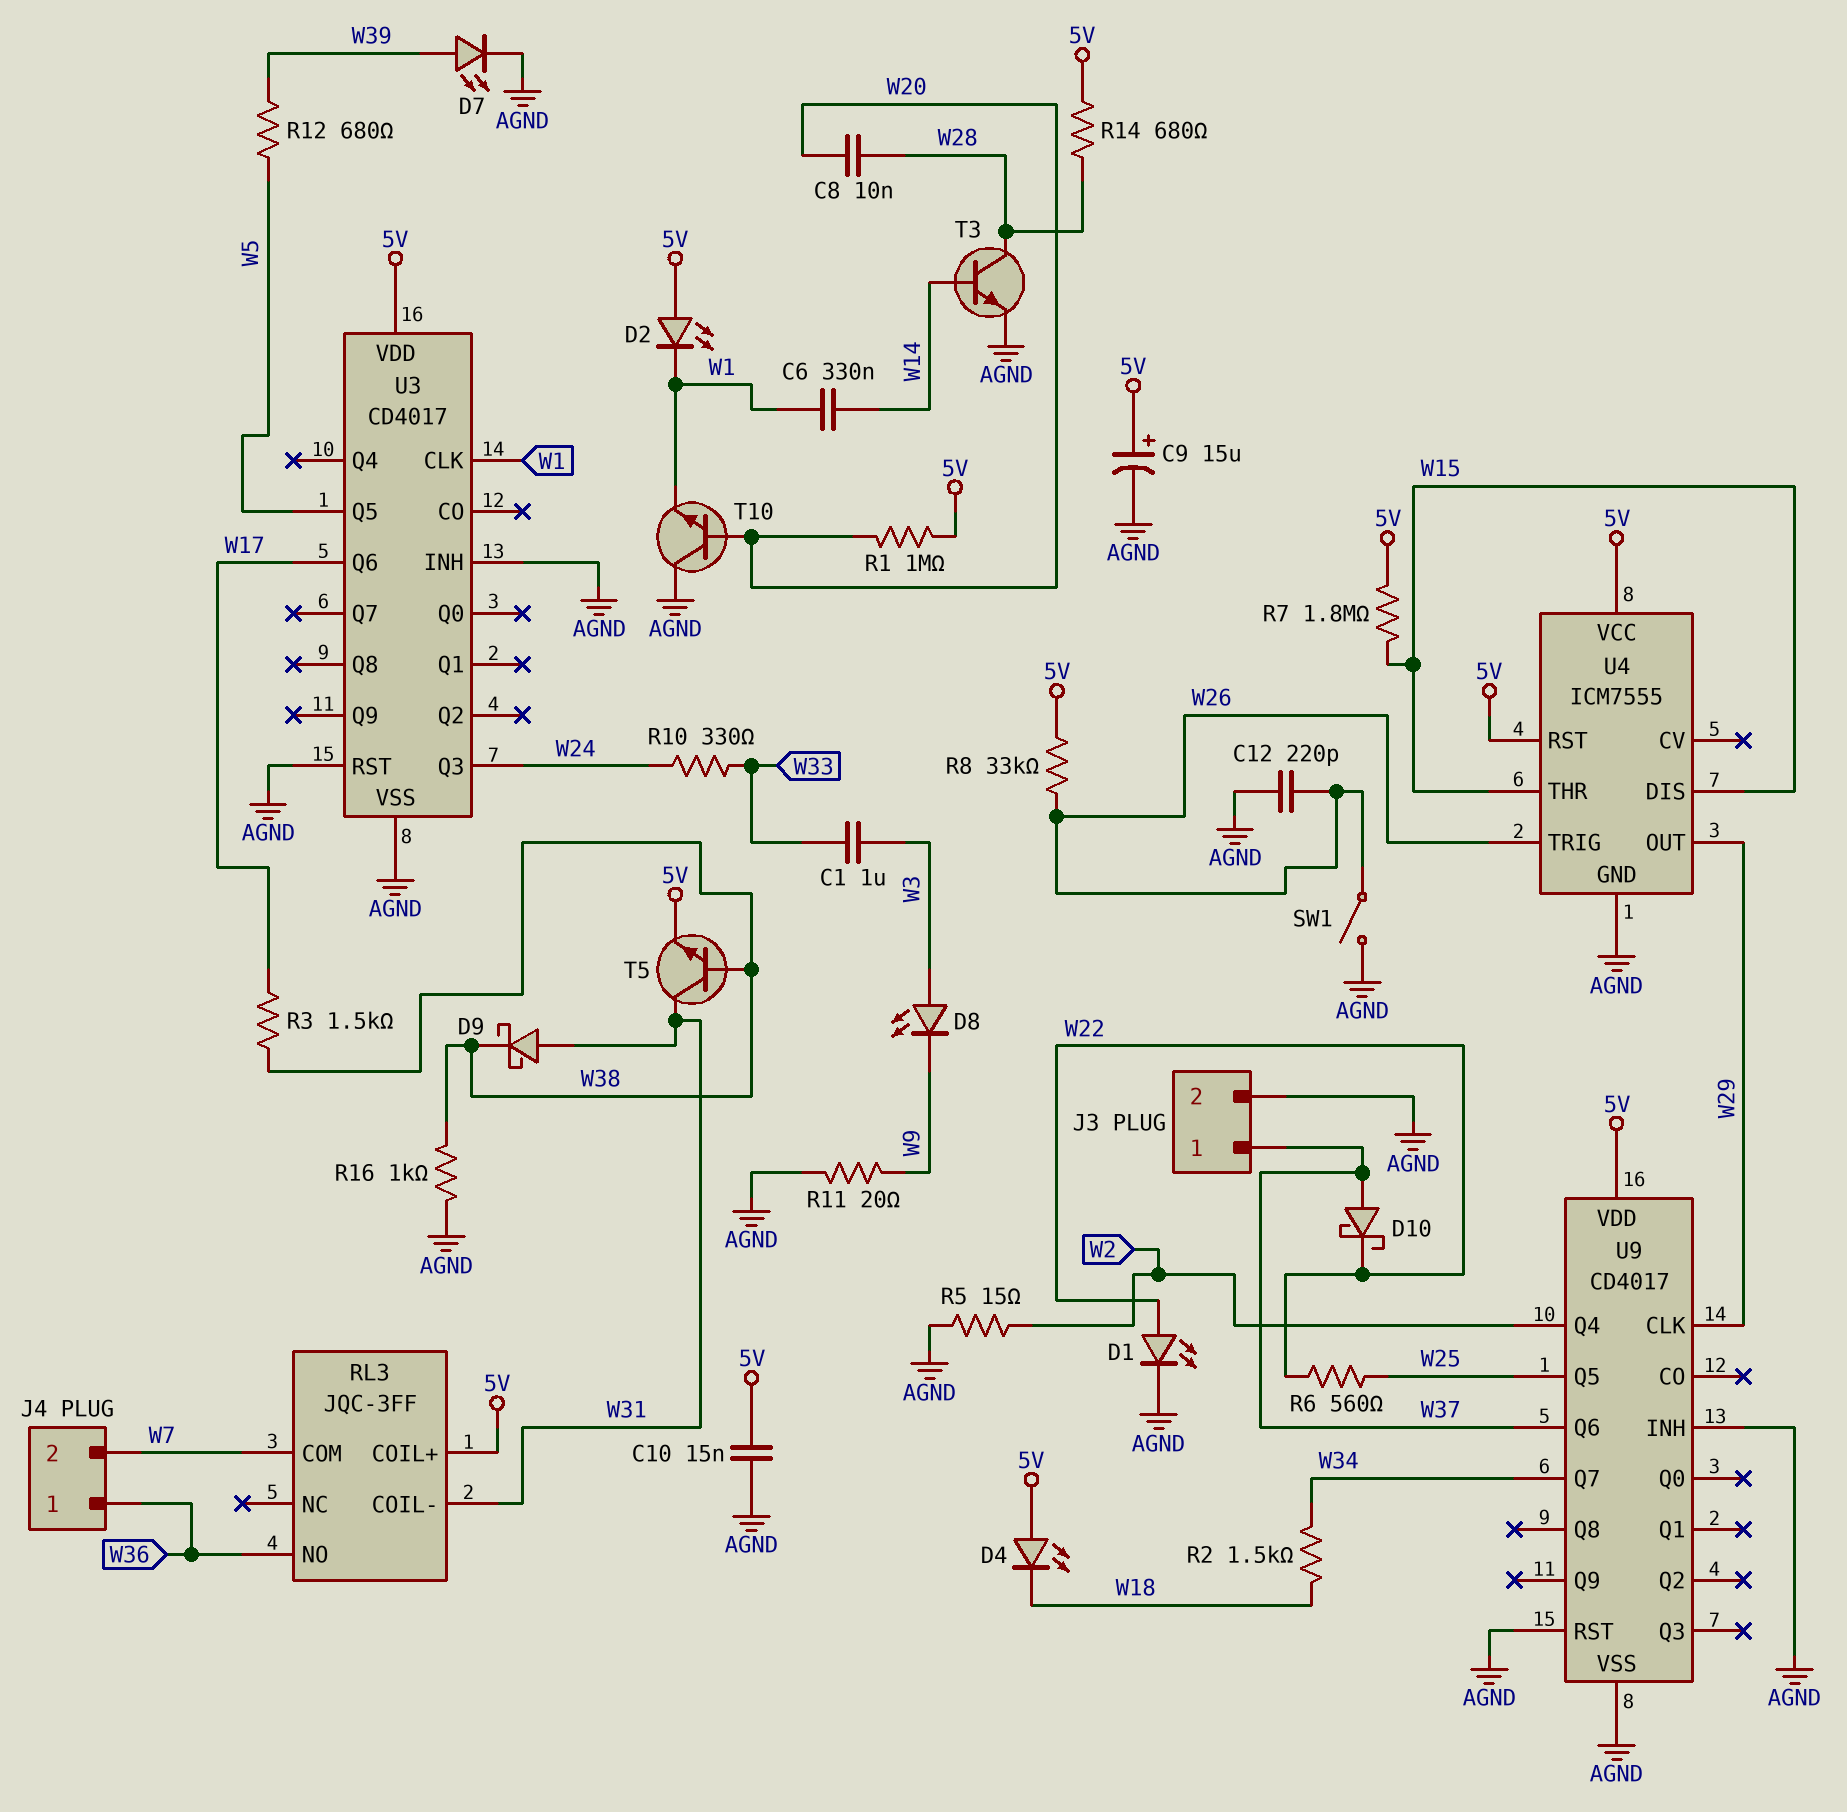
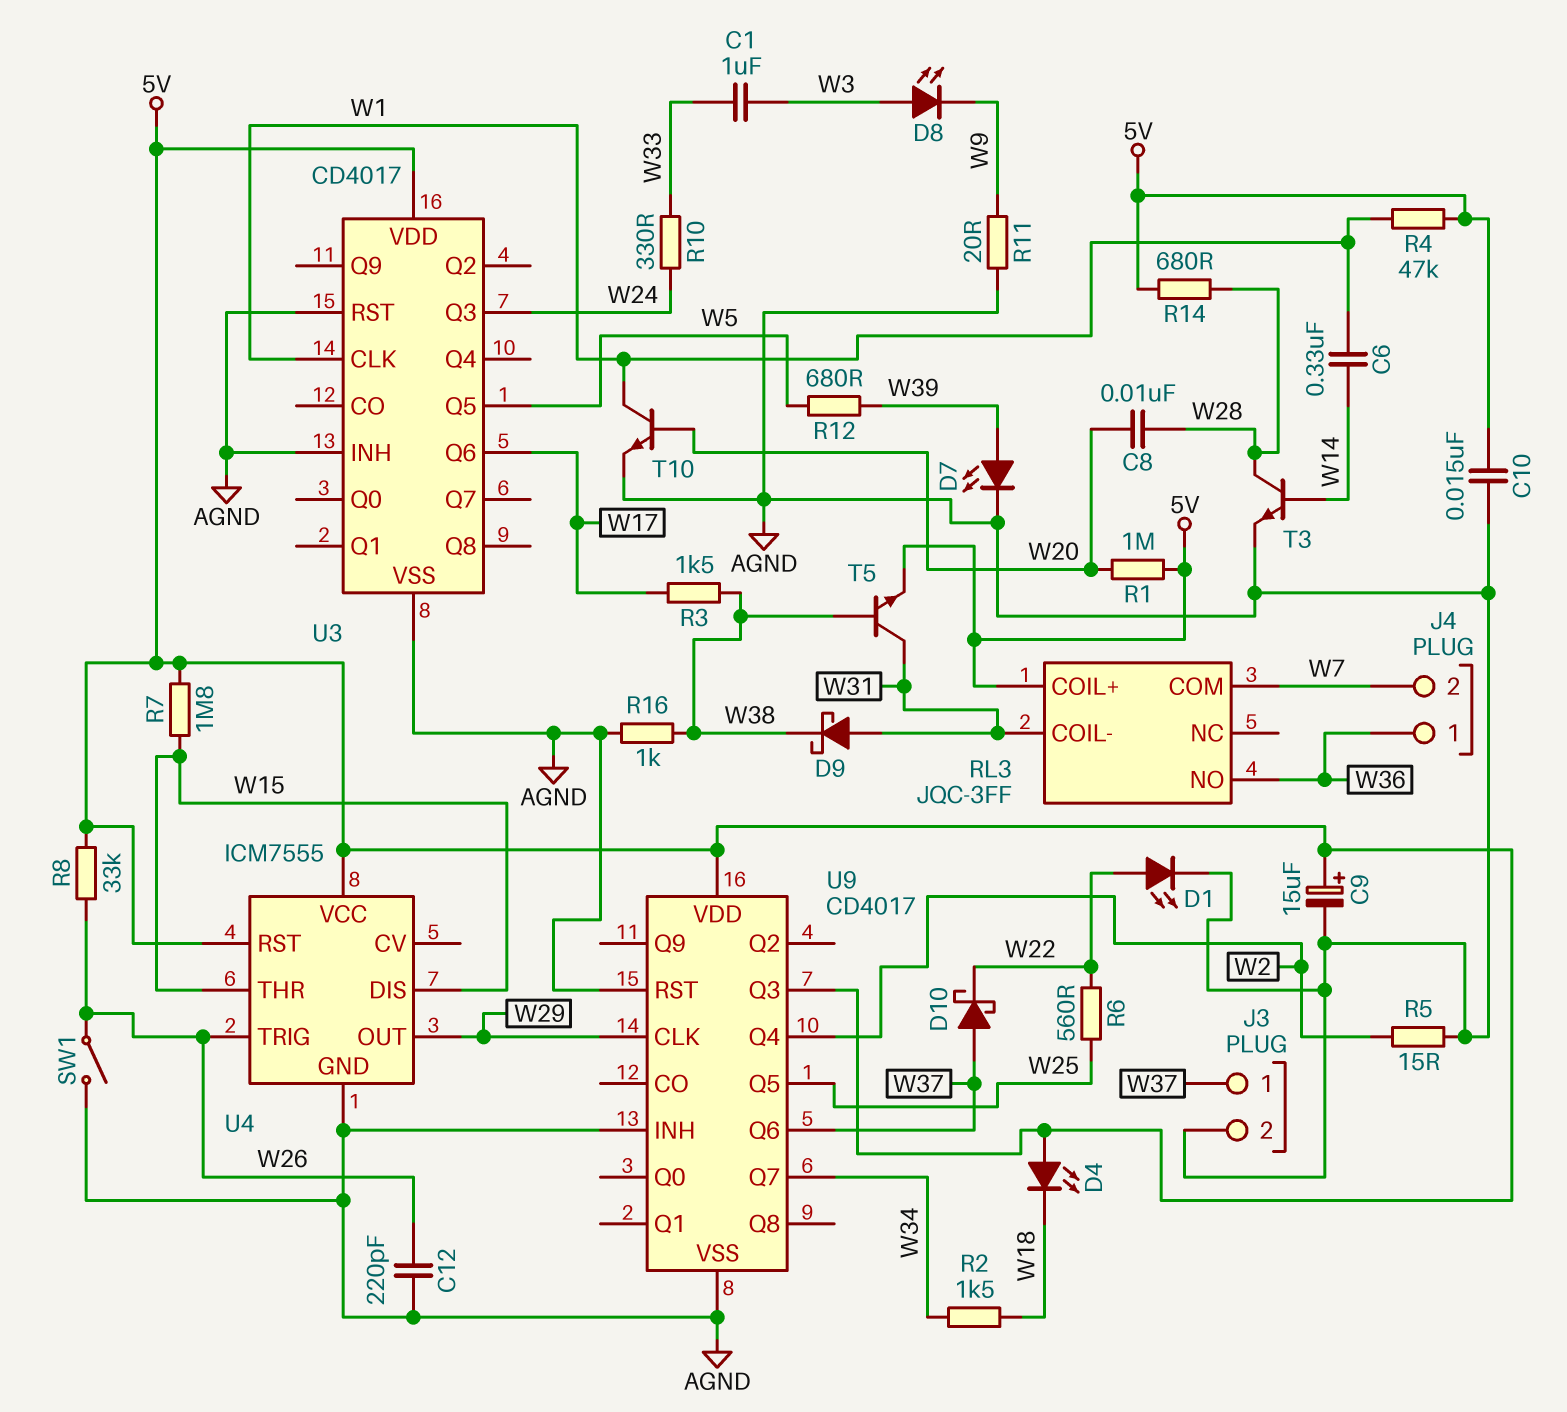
D2: LED (A 5V, K W1) -> none
R4: none -> 47k (5V, W1)
T10: NPN (B W20, C AGND, E W1) -> NPN (B W20, C W1, E AGND)
U9 pin Q3: none -> 5V

